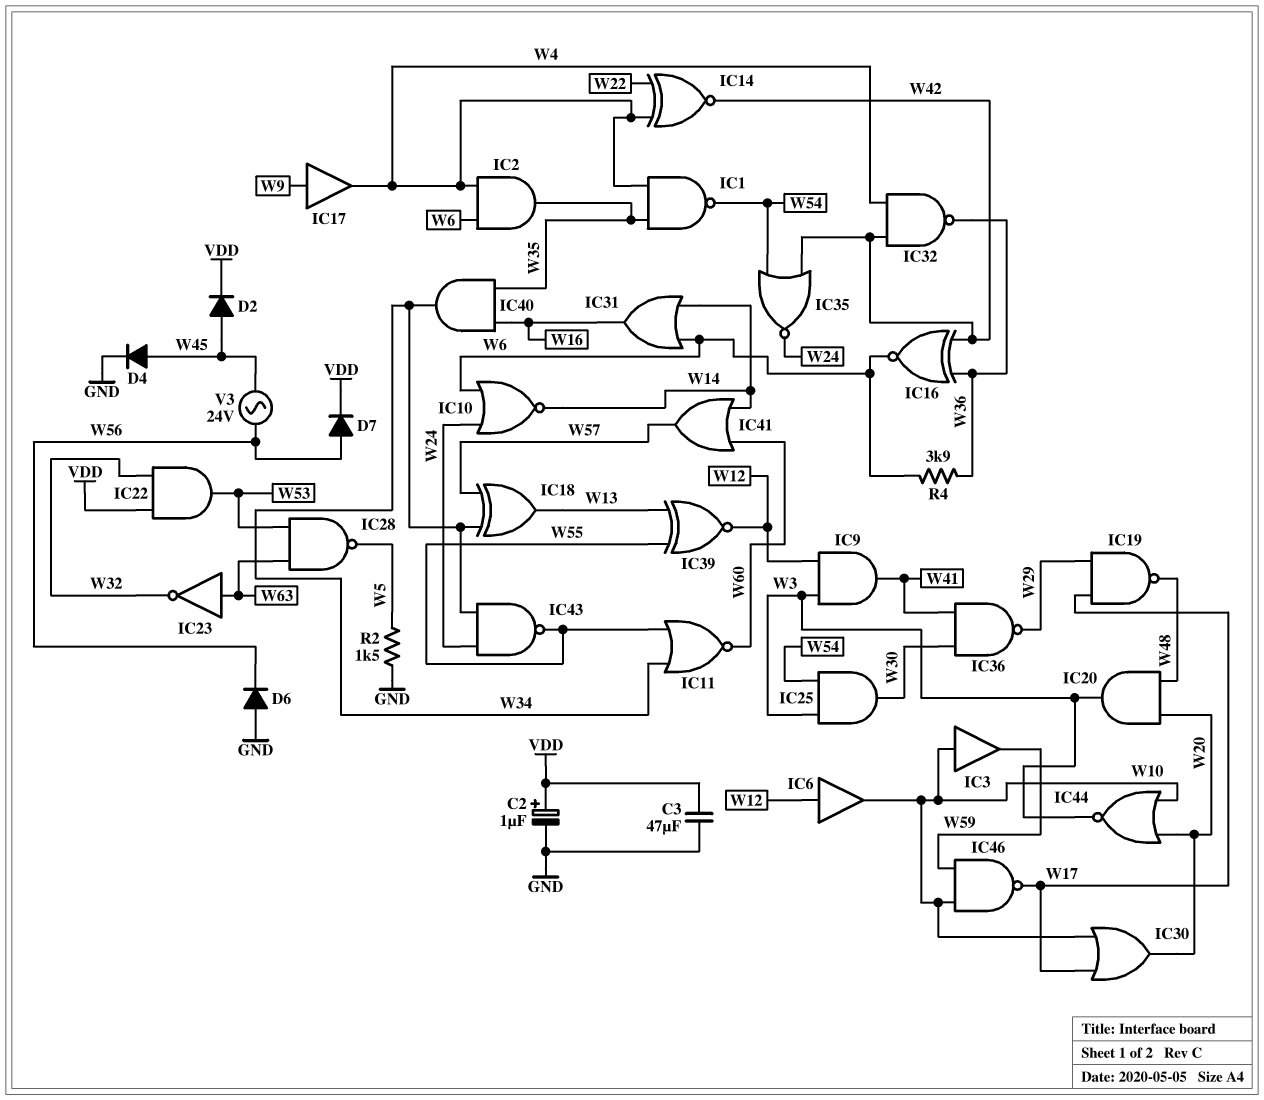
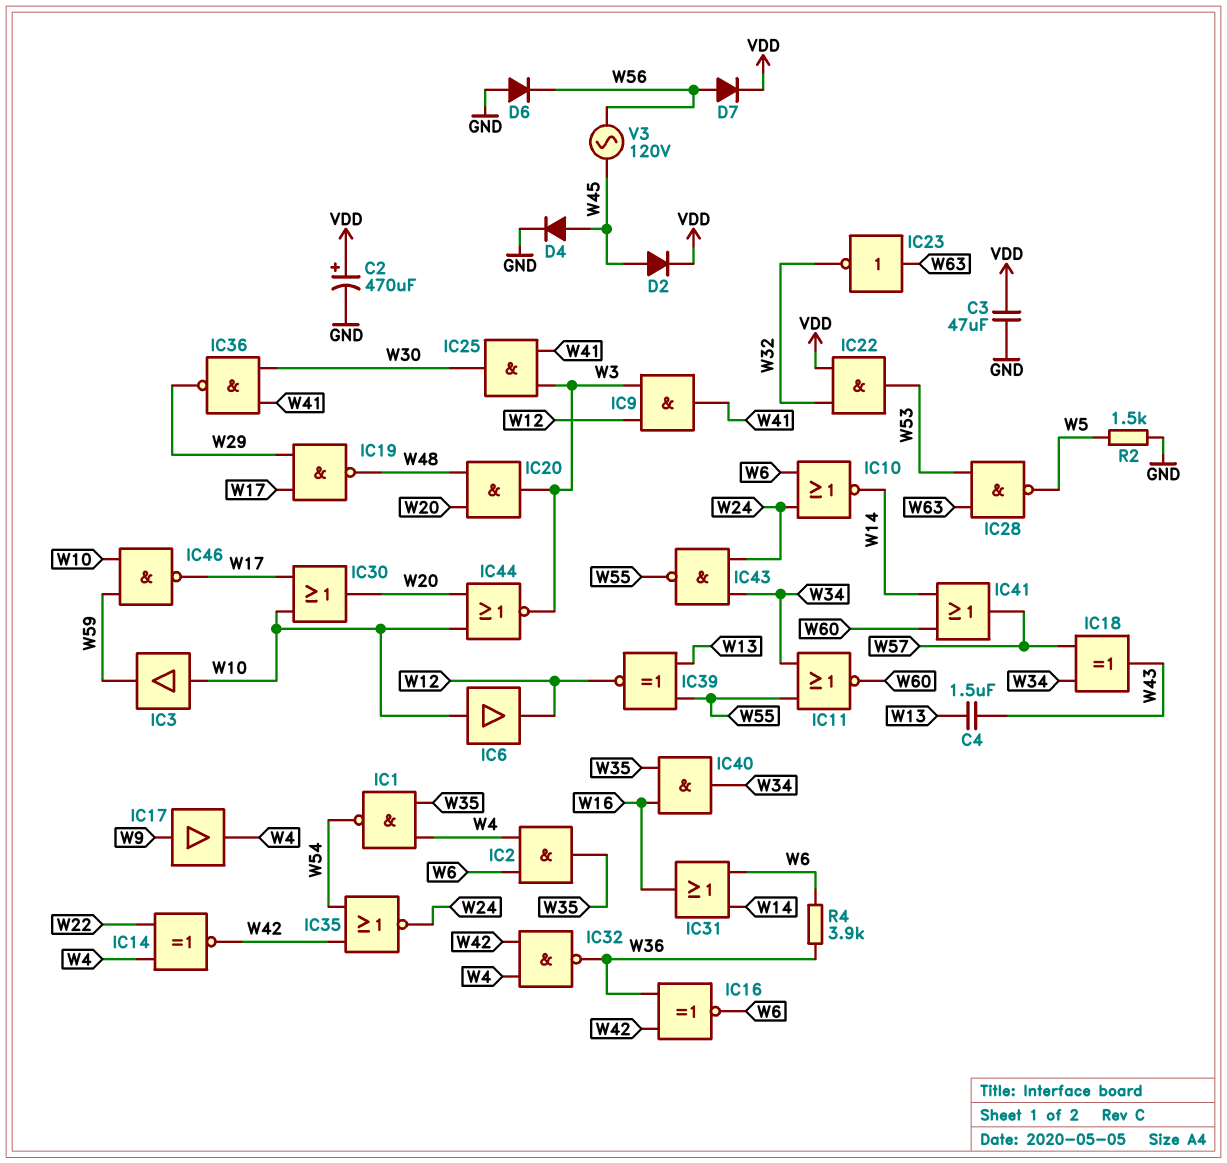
C2: 1uF (plus VDD, minus GND) -> 470uF (plus VDD, minus GND)
C4: none -> 1.5uF (W13, W43)
IC6: buffer (in W12, out W10) -> buffer (in W10, out W12)
IC18: XOR (in W34, in W57, out W13) -> XOR (in W34, in W57, out W43)
IC25: AND (in W3, in W54, out W30) -> AND (in W3, in W41, out W30)
V3: AC 24V (W45, W56) -> AC 120V (W45, W56)

